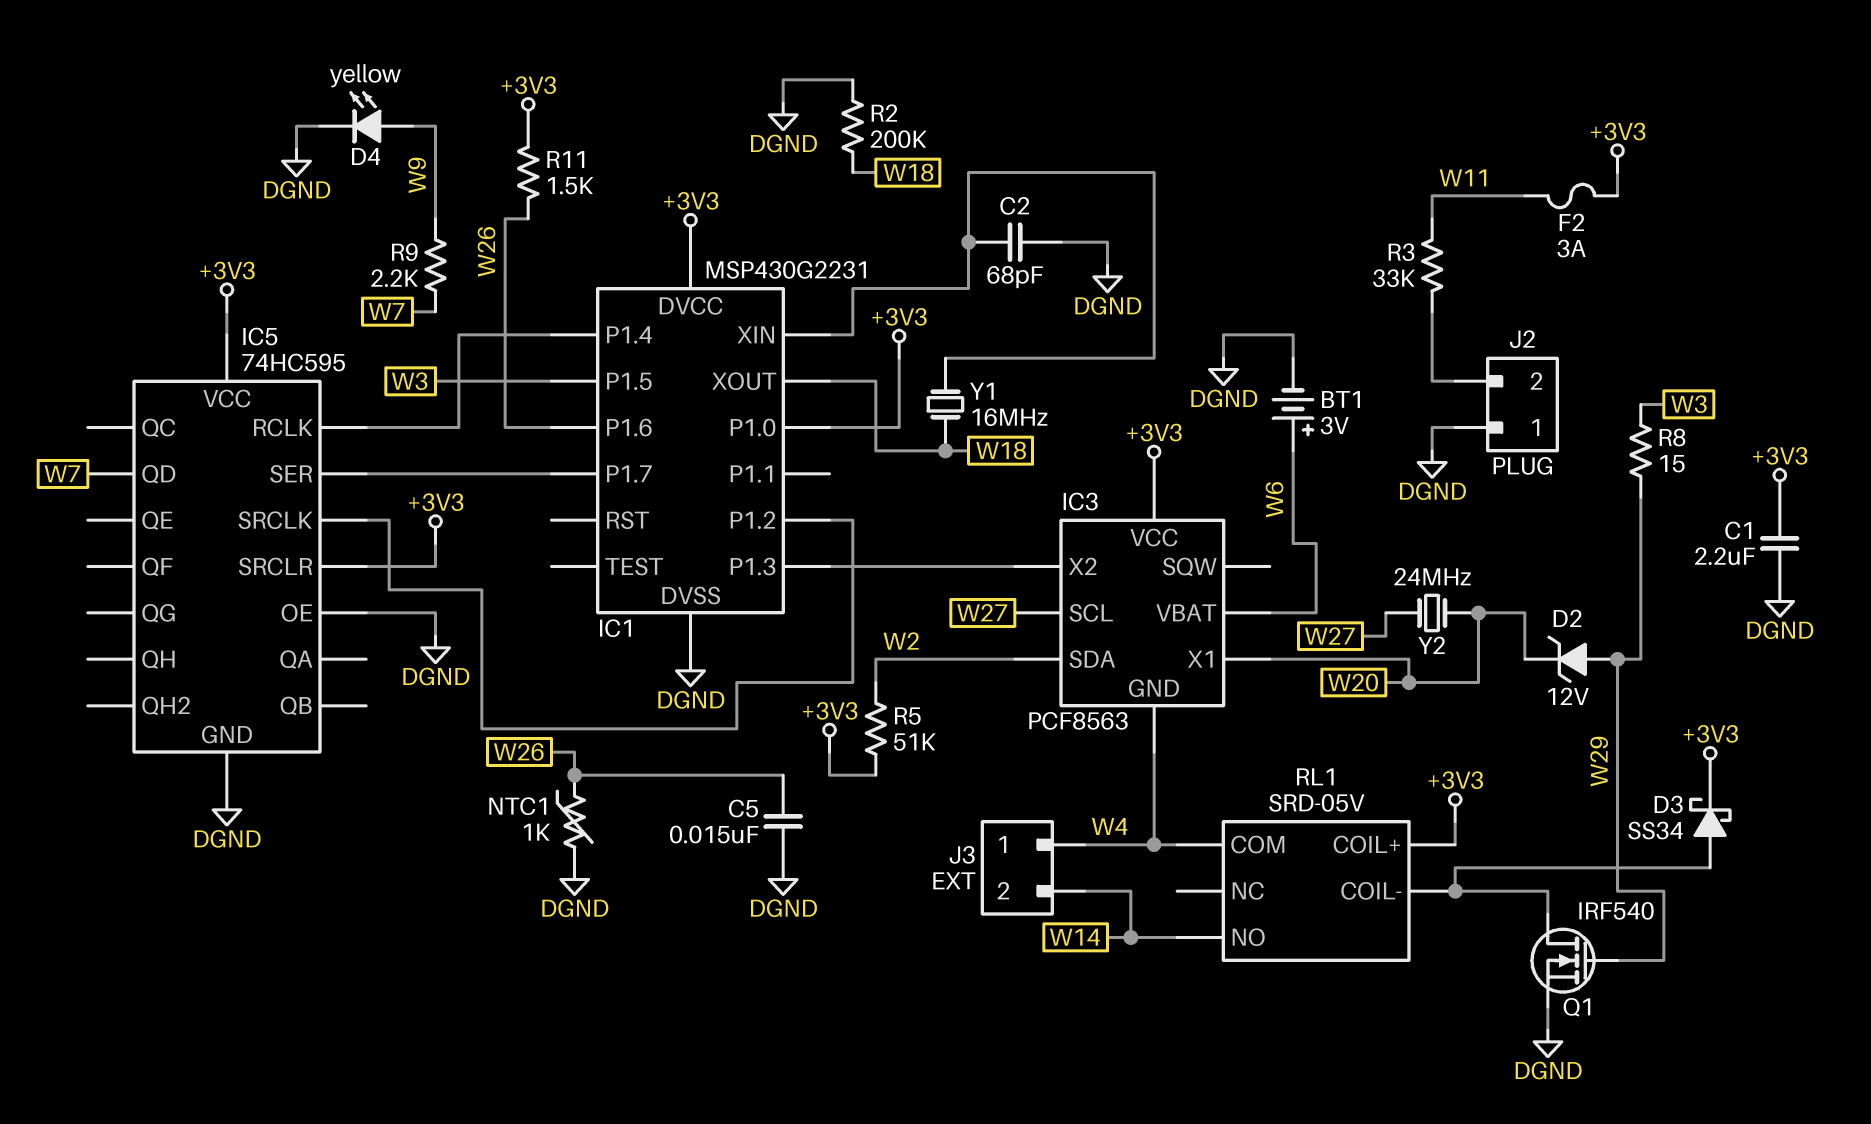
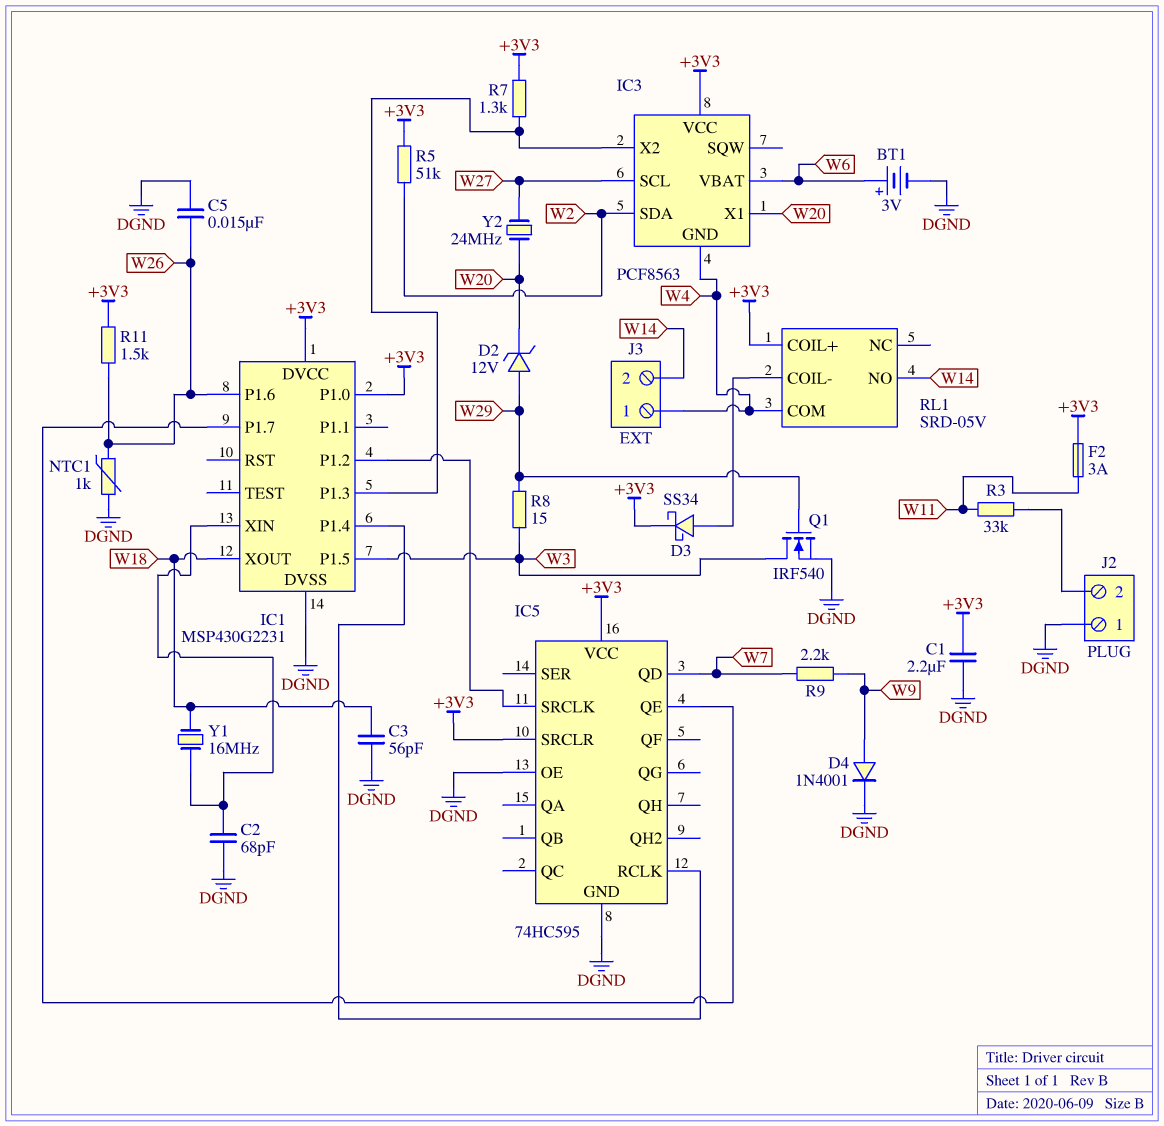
C3: none -> 56pF (DGND, W18)
D4: LED yellow (A W9, K DGND) -> diode 1N4001 (A W9, K DGND)
IC5 pin QE: none -> IC1/P1.7
IC5 pin SER: IC1/P1.7 -> none
Q1: NMOS IRF540 (G W29, D RL1/COIL-, S DGND) -> NMOS IRF540 (G W29, D W3, S DGND)
R2: 200k (DGND, W18) -> none
R7: none -> 1.3k (+3V3, IC1/P1.3)

